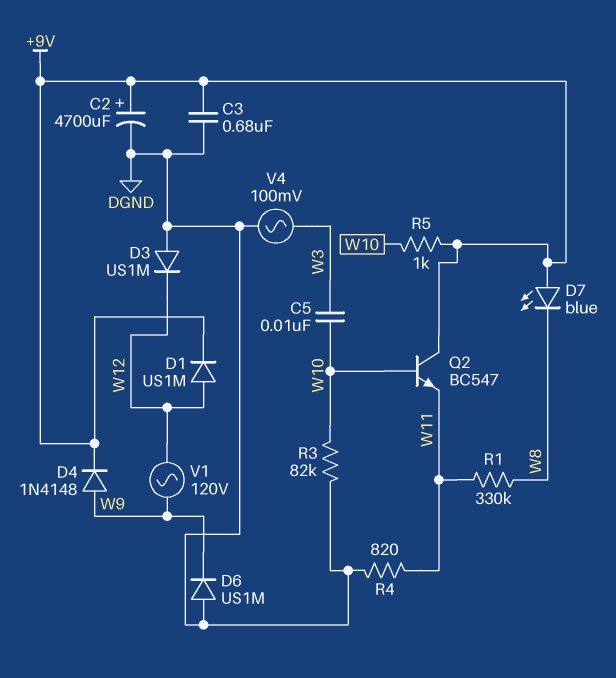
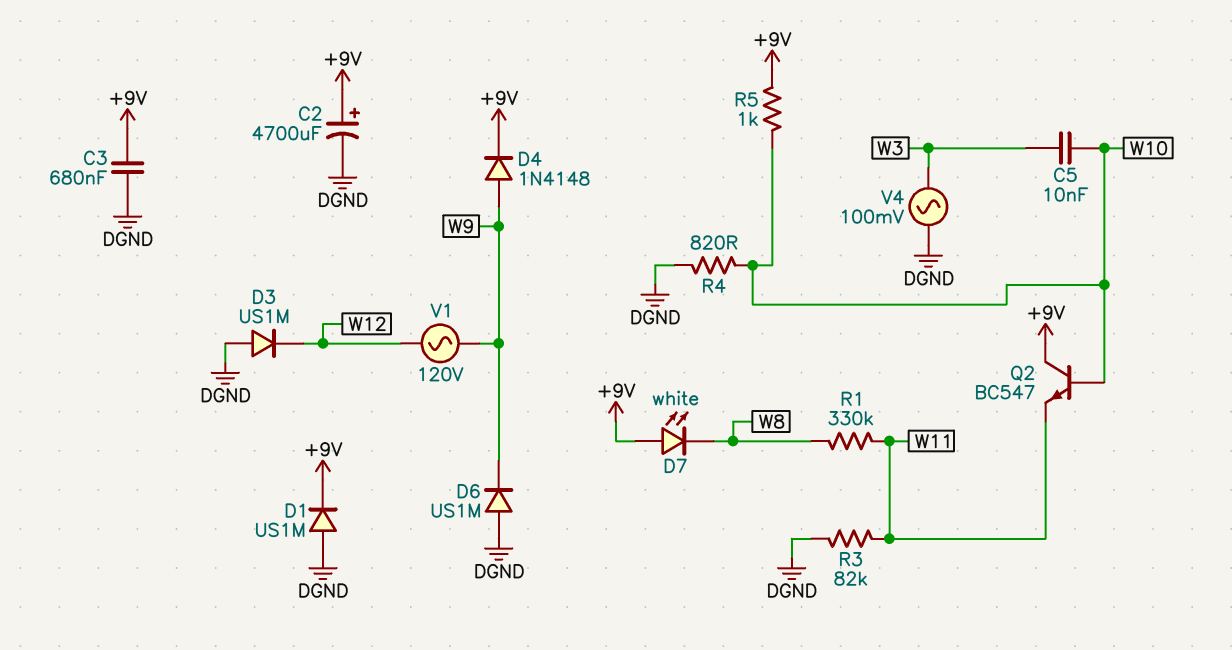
D1: diode US1M (A W12, K +9V) -> diode US1M (A DGND, K +9V)
D7: LED blue (A +9V, K W8) -> LED white (A +9V, K W8)
R3: 82k (DGND, W10) -> 82k (DGND, W11)
R4: 820 (DGND, W11) -> 820 (DGND, W10)

